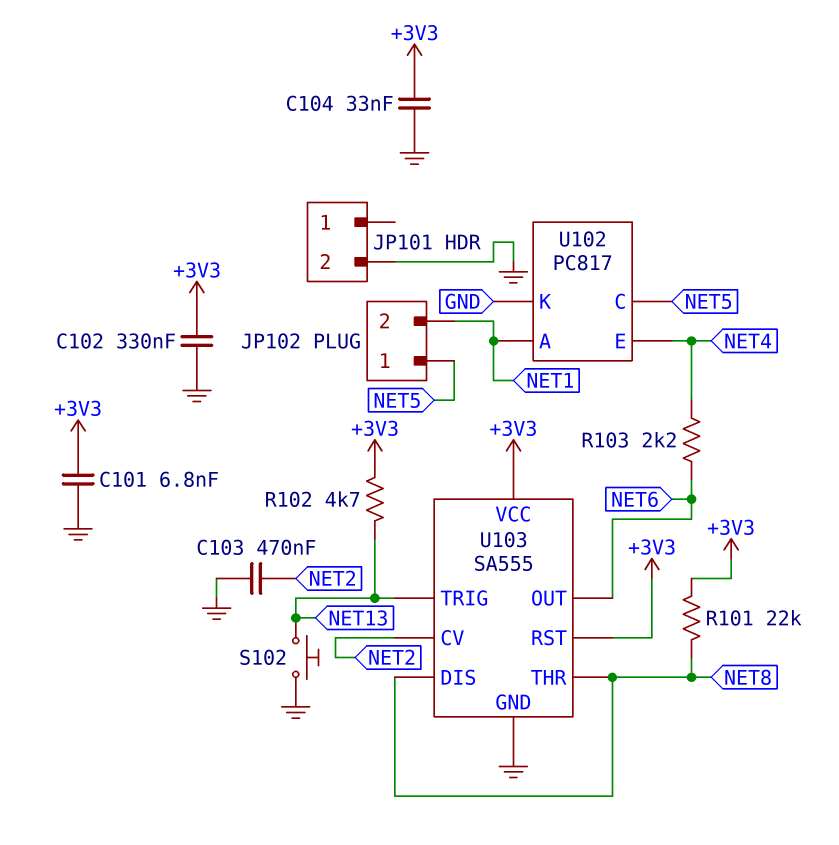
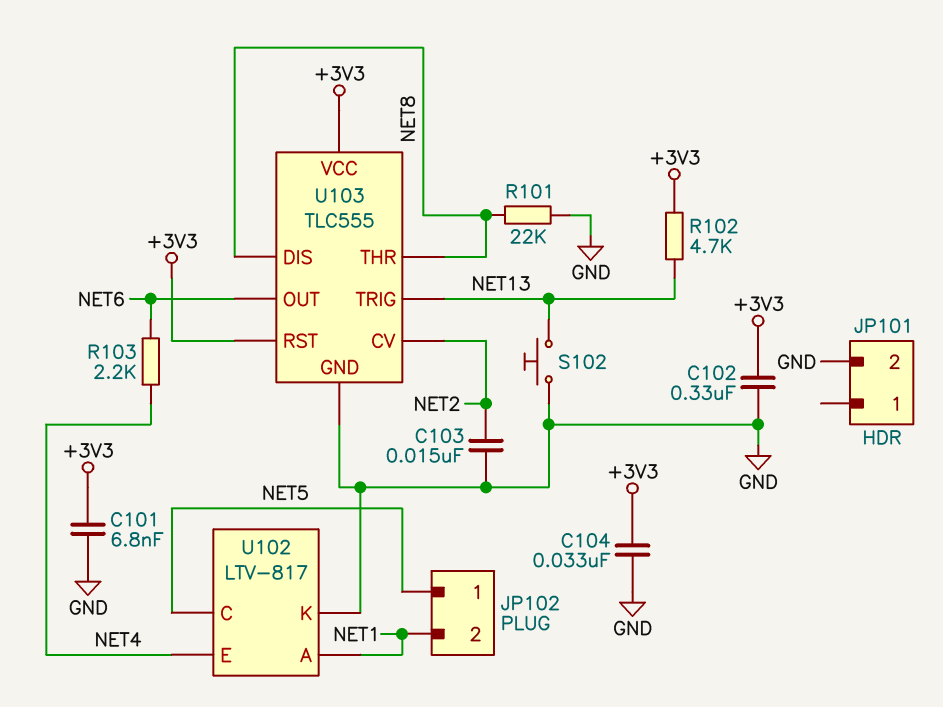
C103: 470nF (GND, NET2) -> 15nF (GND, NET2)
R101: 22k (+3V3, NET8) -> 22k (GND, NET8)
U102: PC817 -> LTV-817
U103: SA555 -> TLC555

